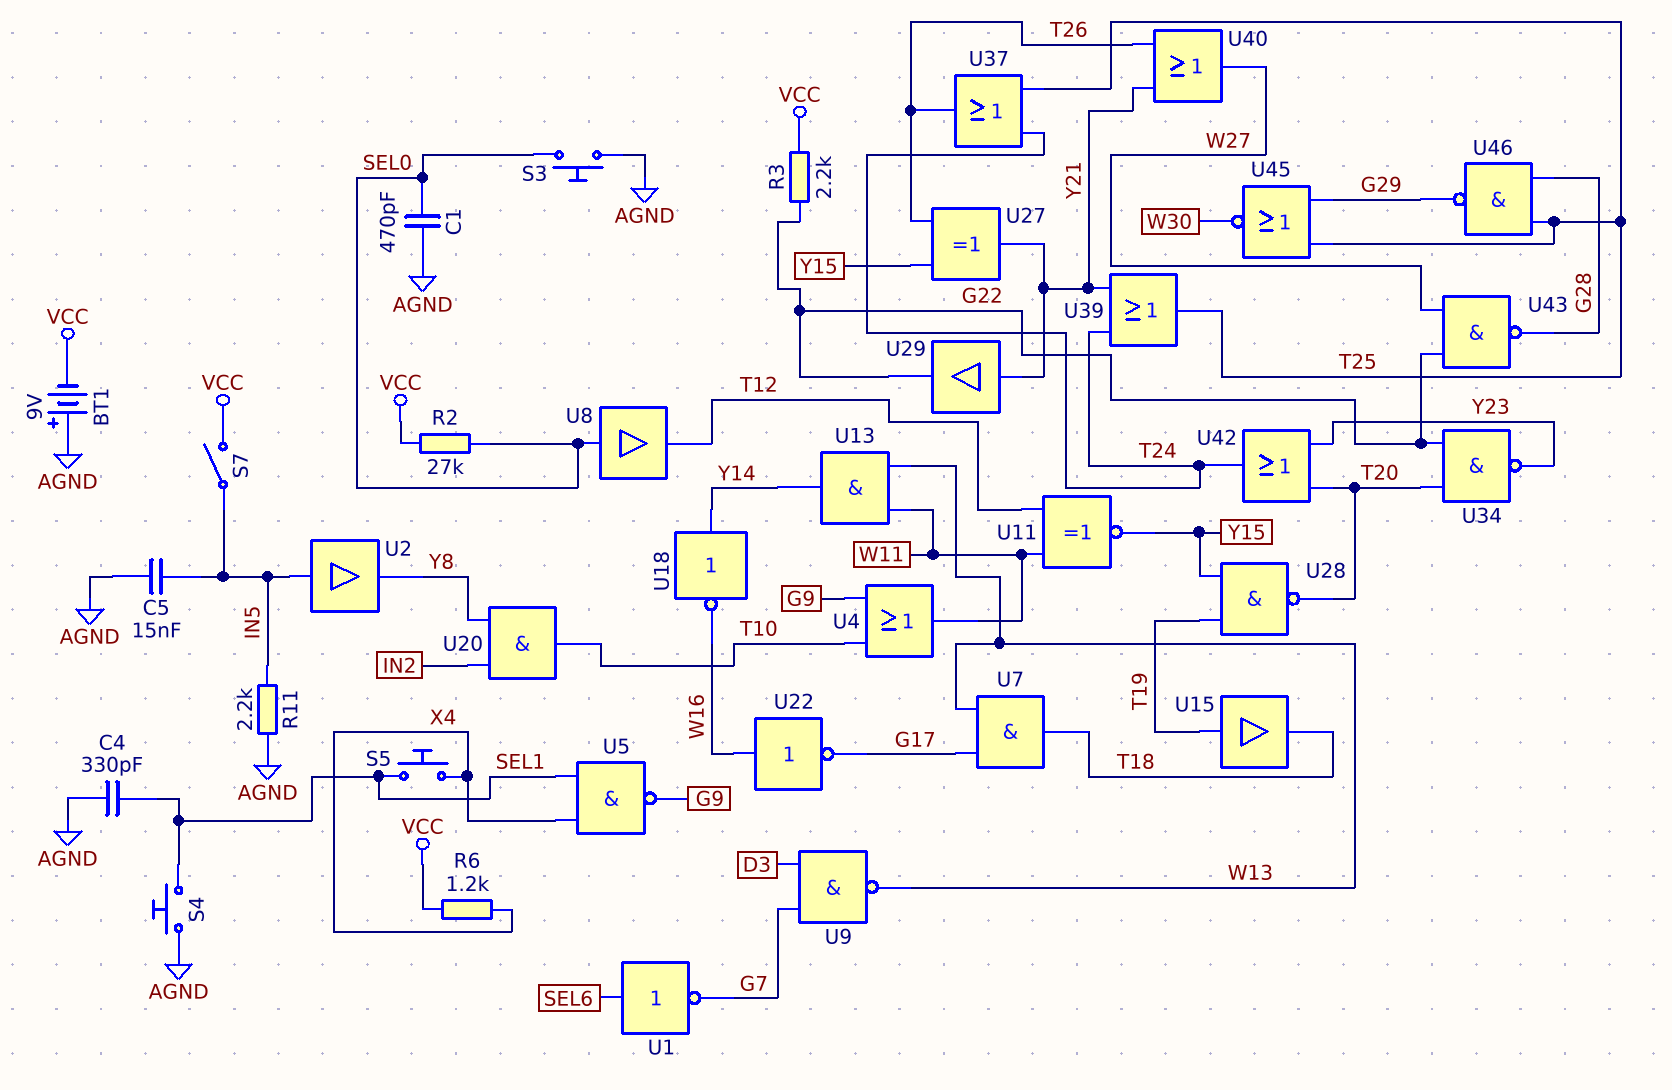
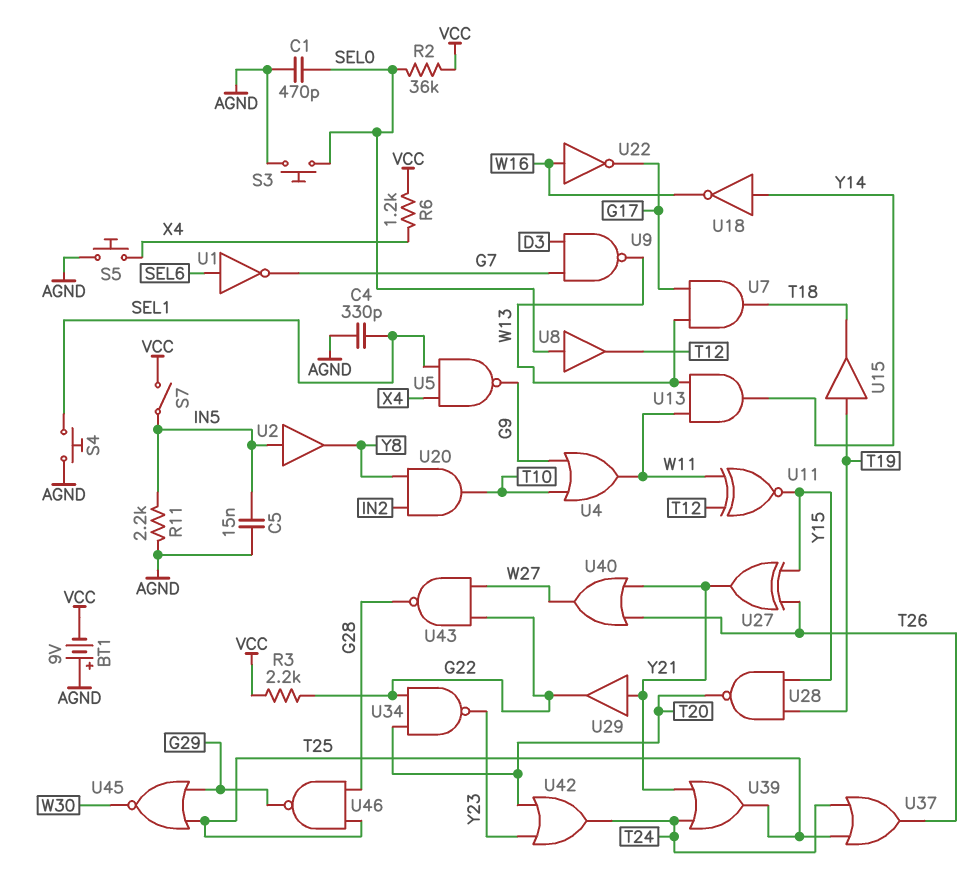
R2: 27k (SEL0, VCC) -> 36k (SEL0, VCC)
S5: button (SEL1, X4) -> button (AGND, X4)

